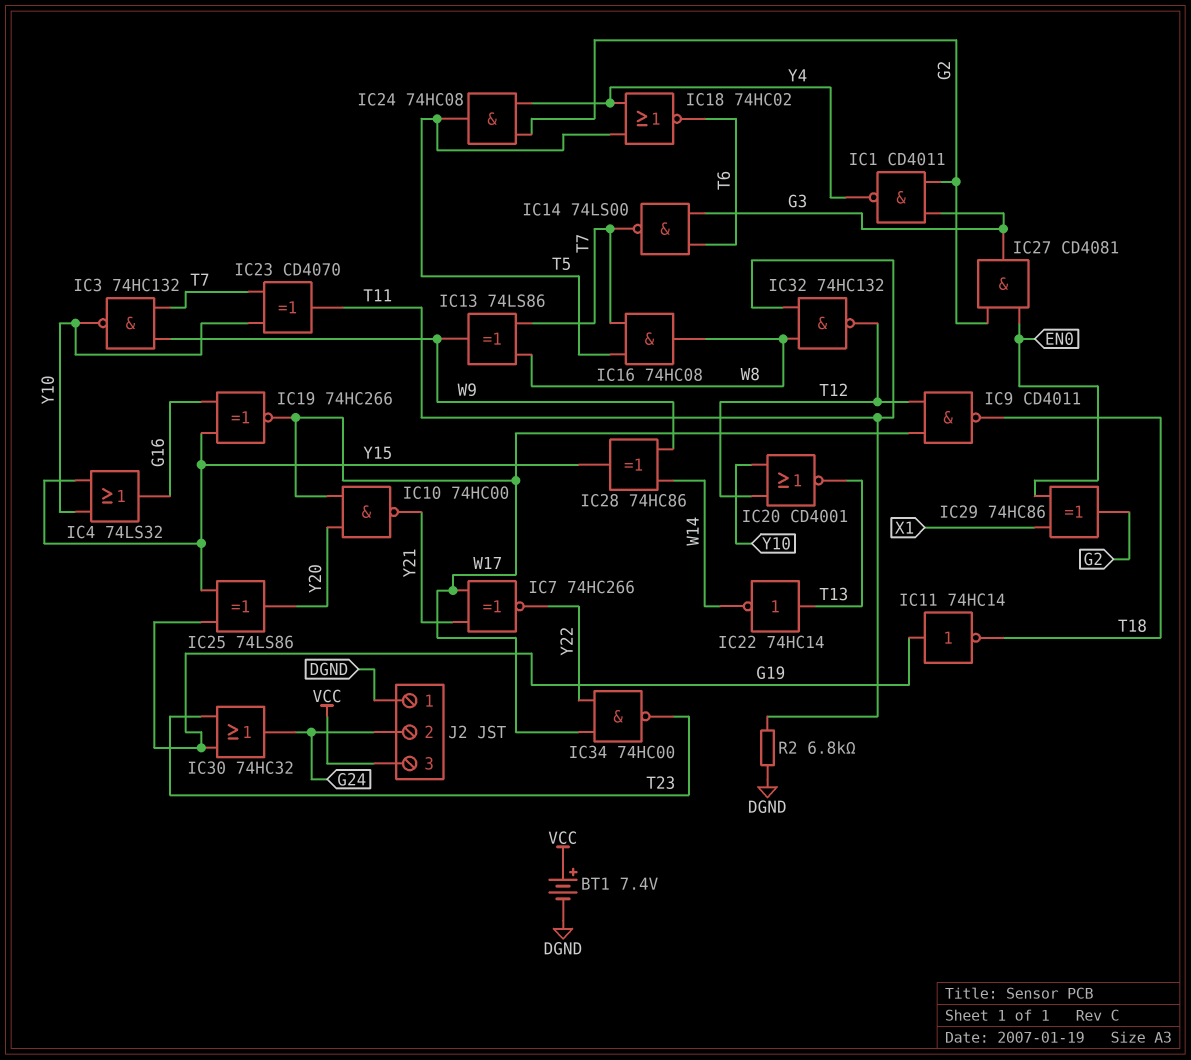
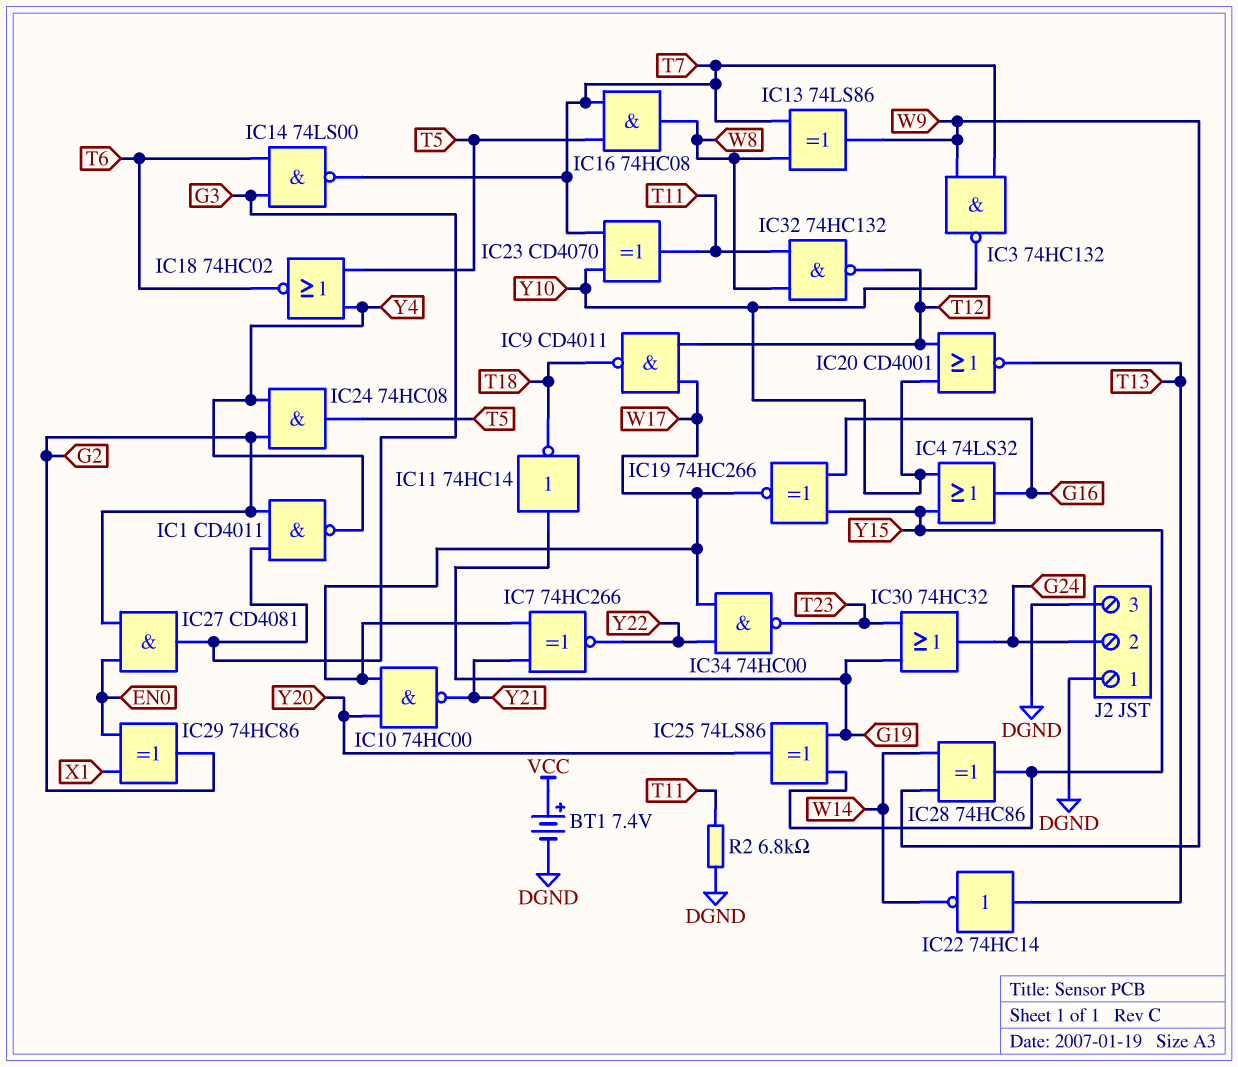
J2 pin 3: VCC -> DGND

